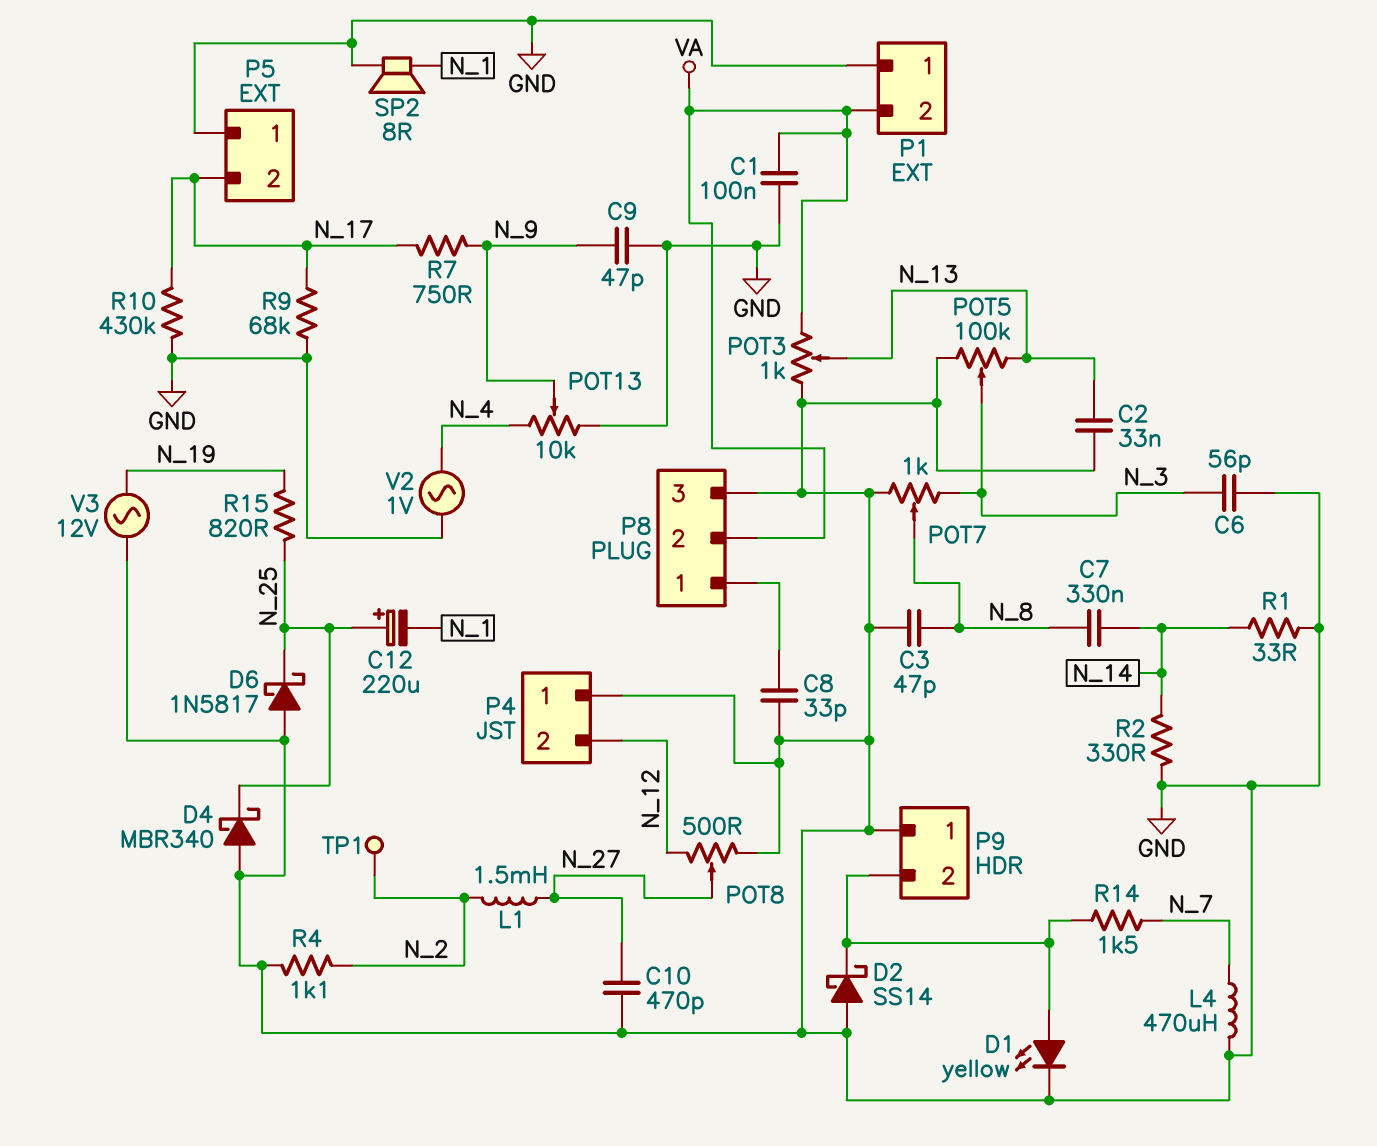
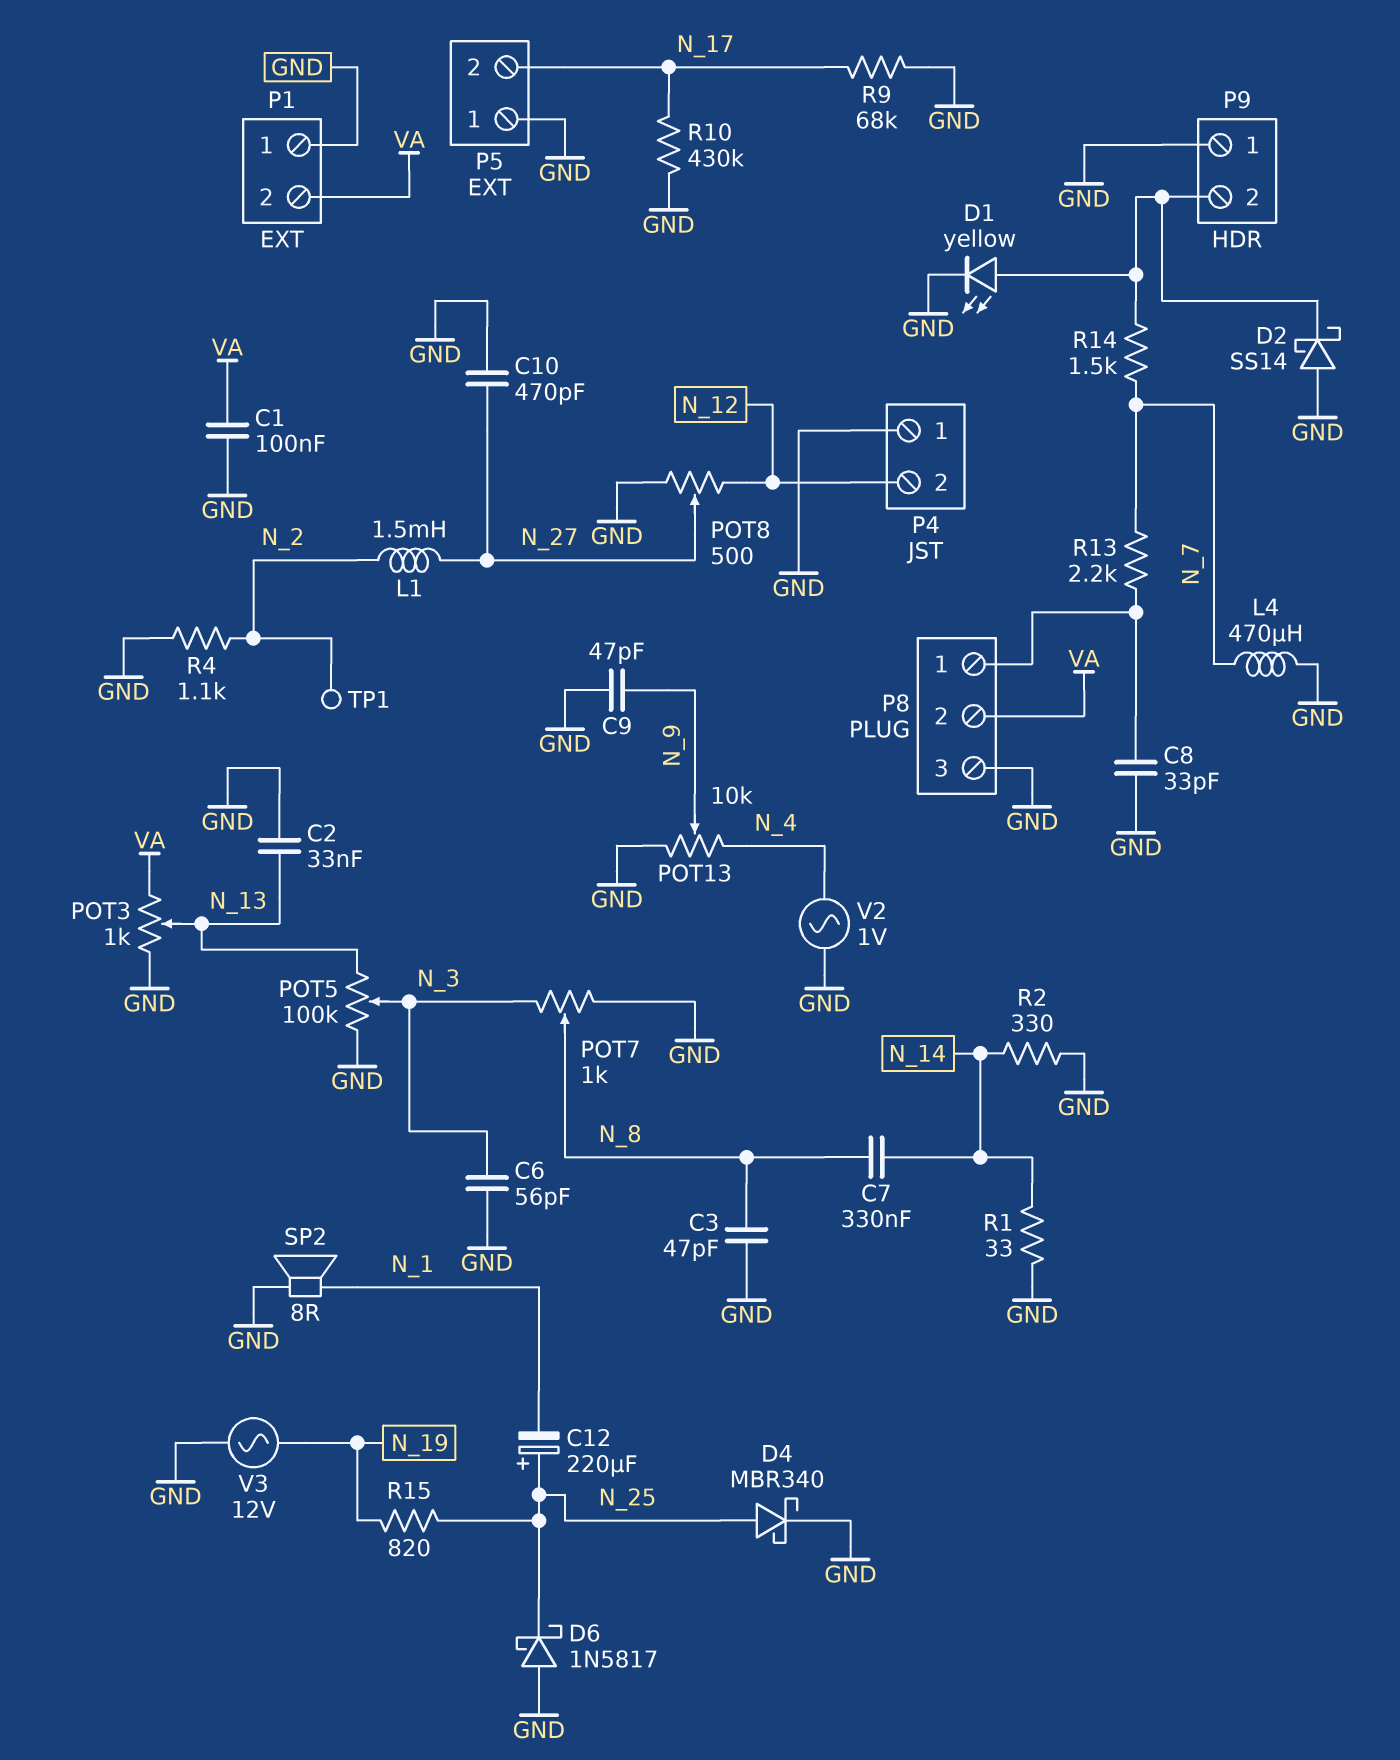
D4: schottky MBR340 (A GND, K N_25) -> schottky MBR340 (A N_25, K GND)
R7: 750 (N_9, N_17) -> none
R13: none -> 2.2k (N_7, P8/1)

